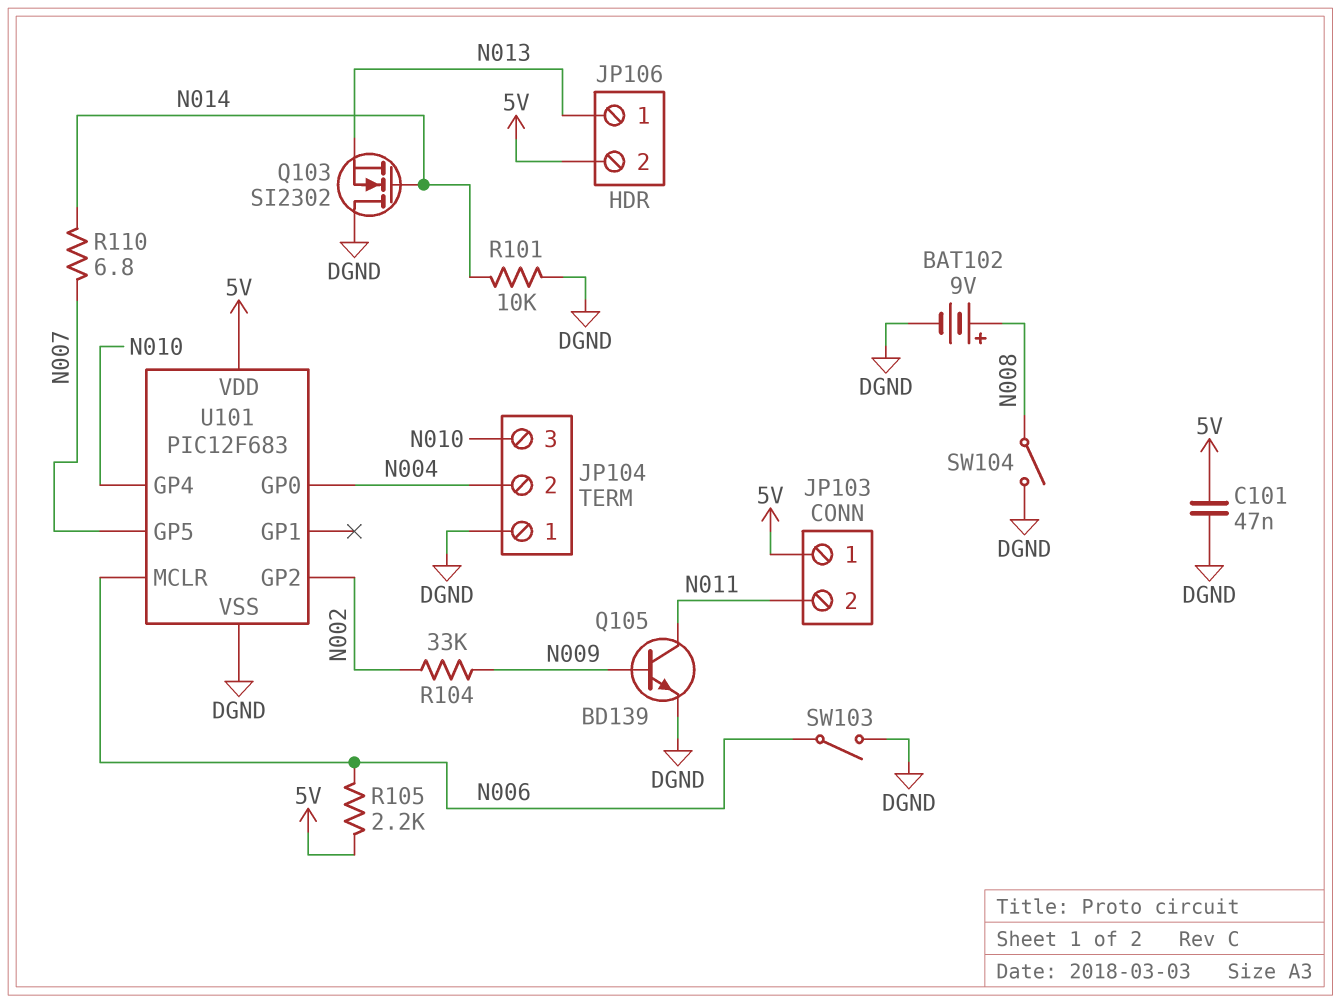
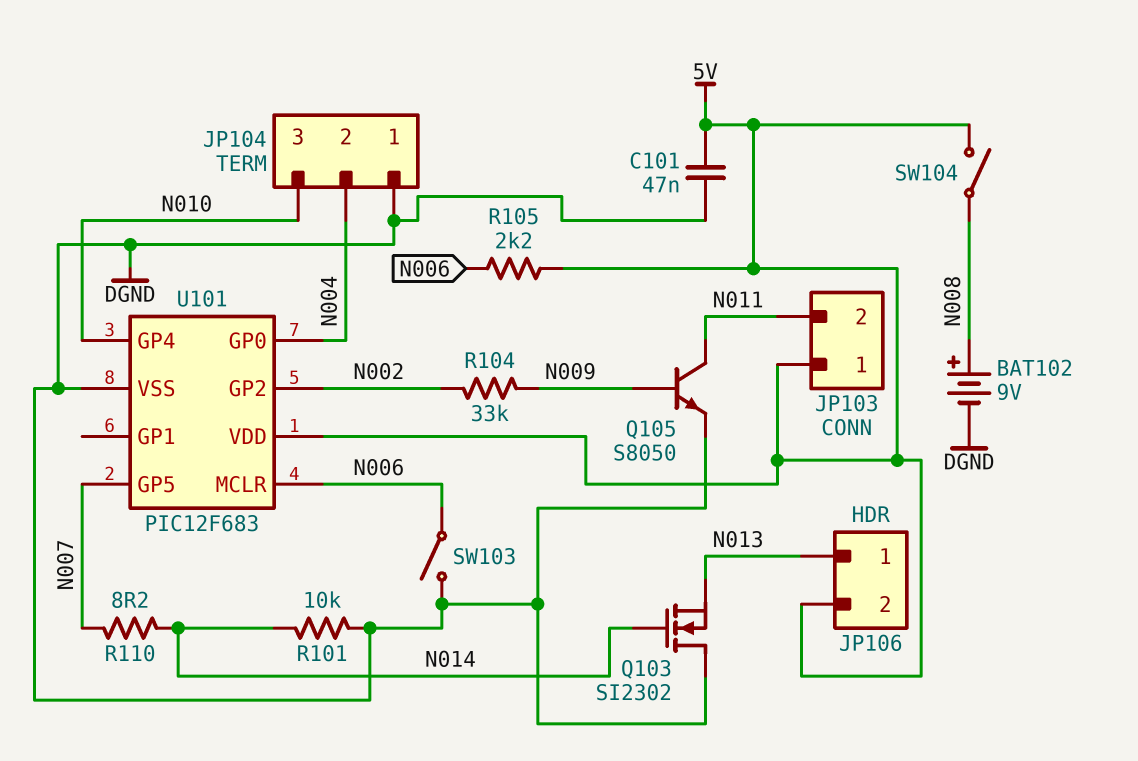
Q105: NPN BD139 (B N009, C N011, E DGND) -> NPN S8050 (B N009, C N011, E DGND)
R110: 6.8 (N007, N014) -> 8.2 (N007, N014)
SW104: switch (DGND, N008) -> switch (5V, N008)

